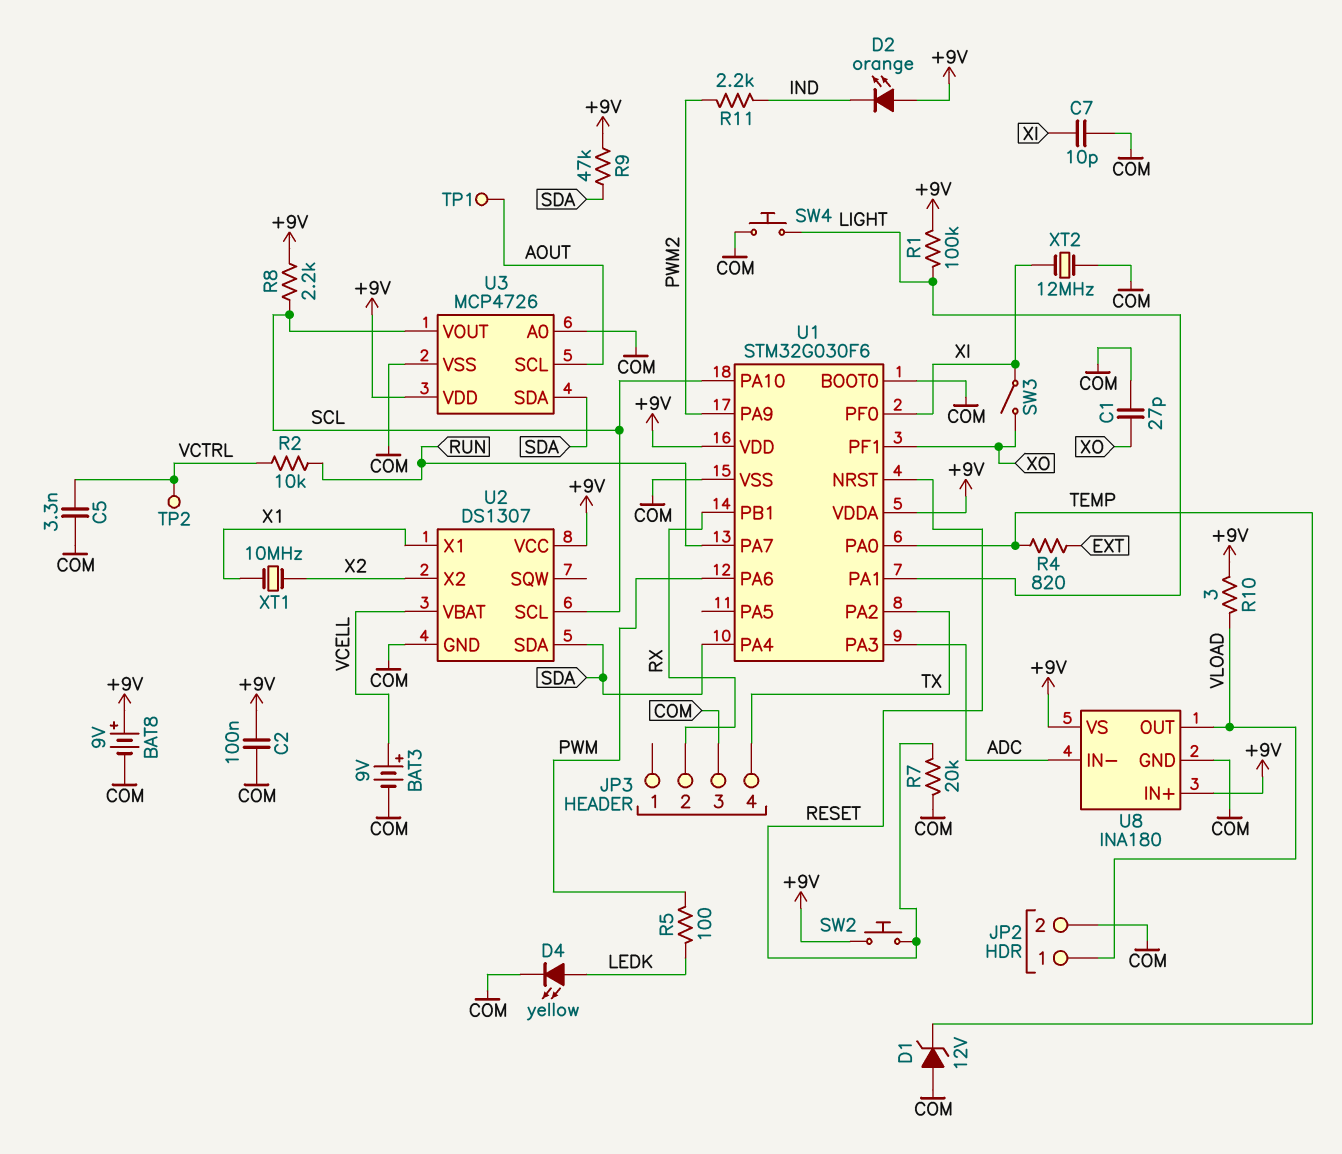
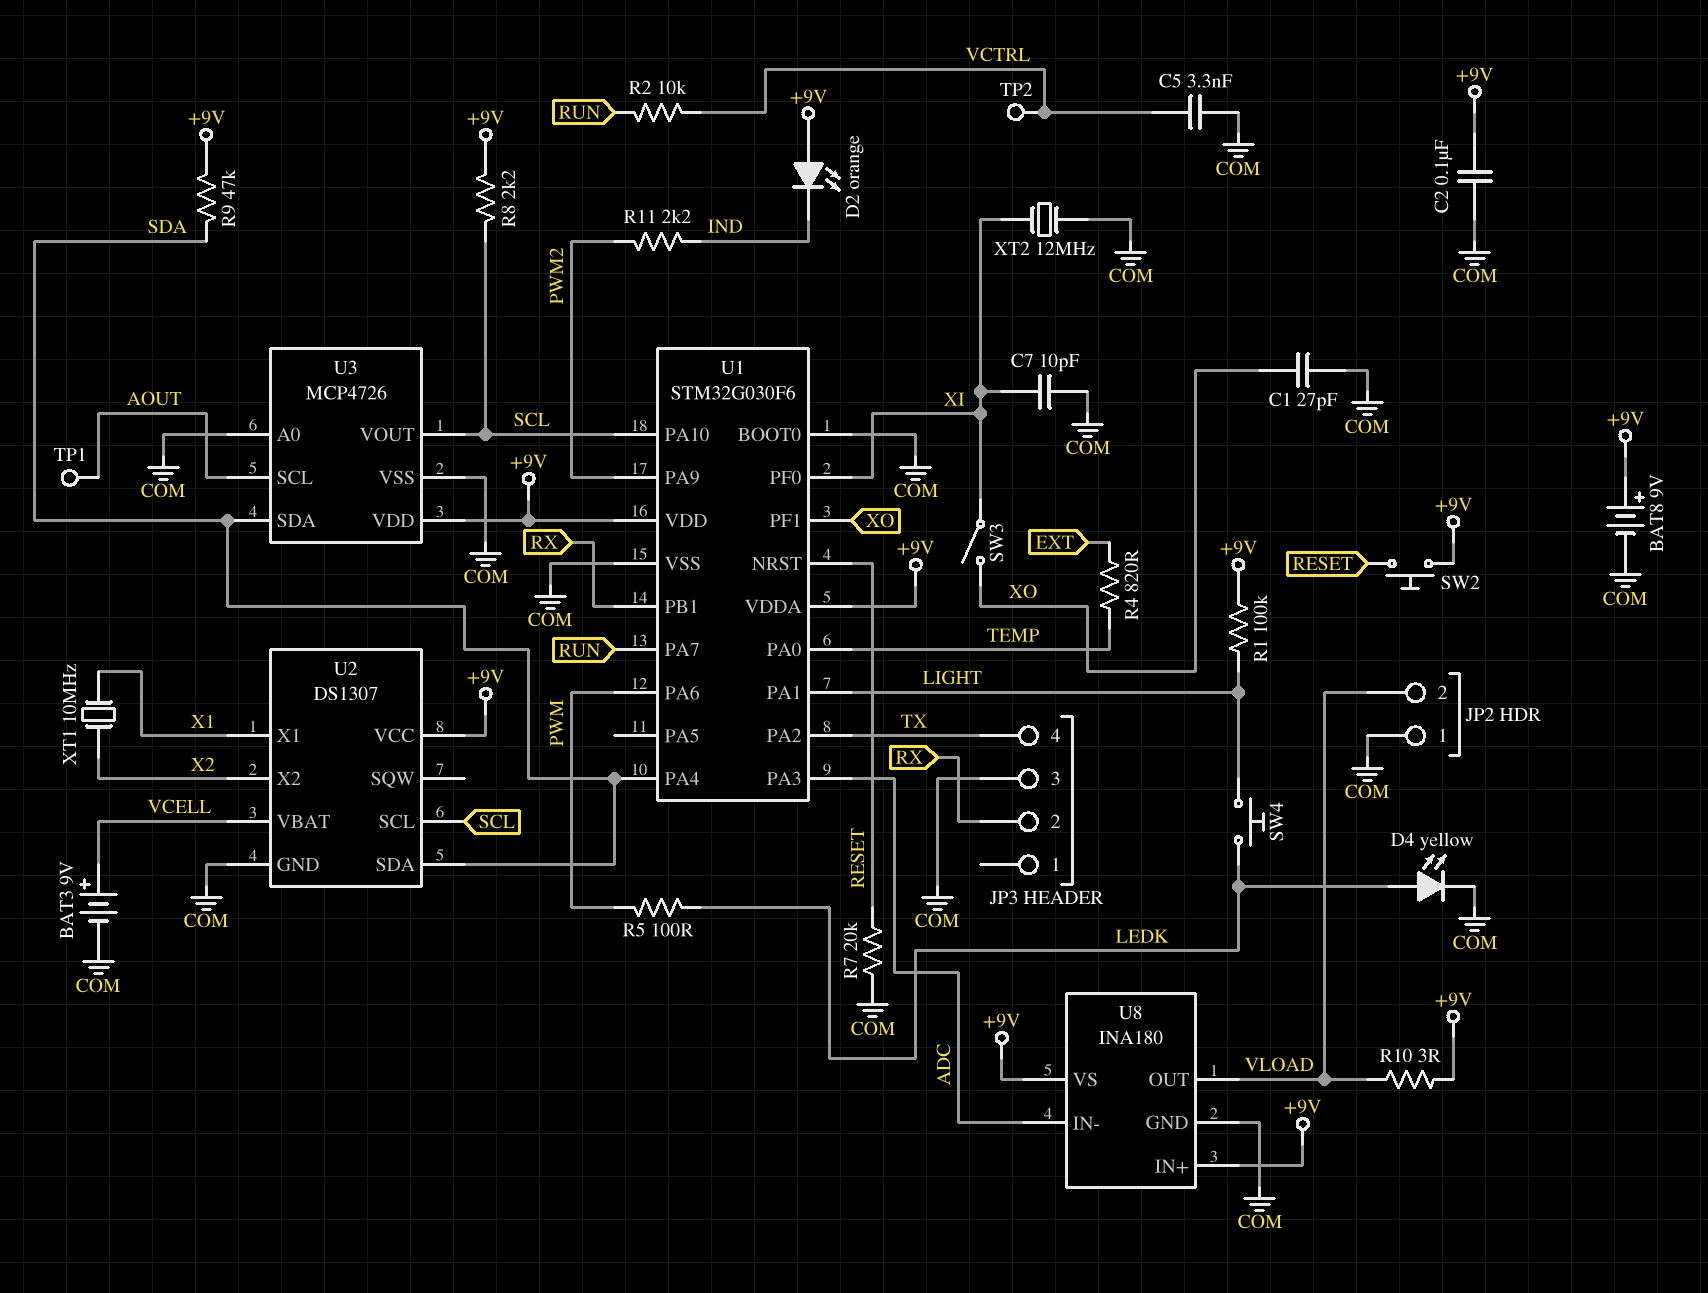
D1: zener 12V (A COM, K TEMP) -> none
JP2 pin 1: VLOAD -> COM
JP2 pin 2: COM -> VLOAD
SW4: button (COM, LIGHT) -> button (LEDK, LIGHT)

